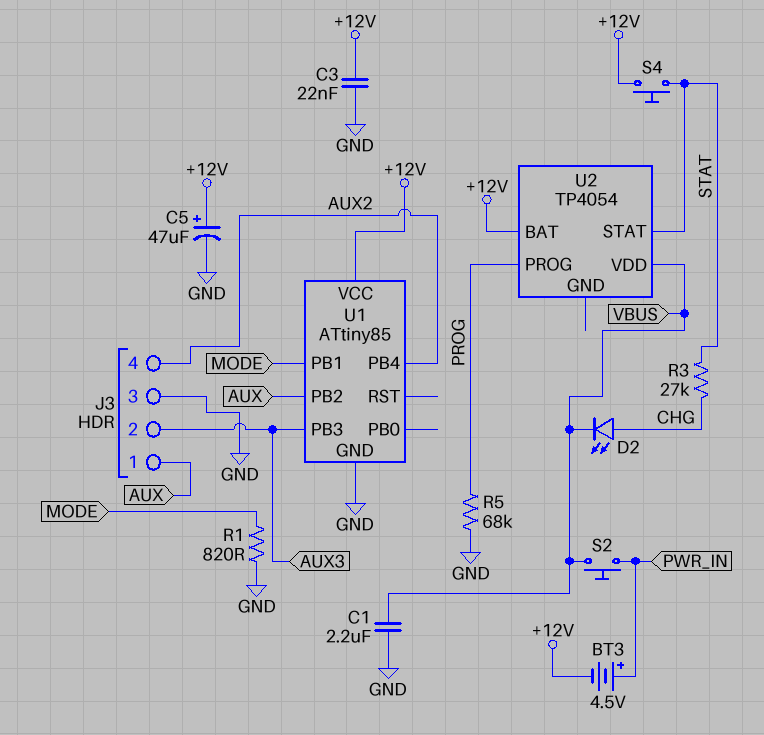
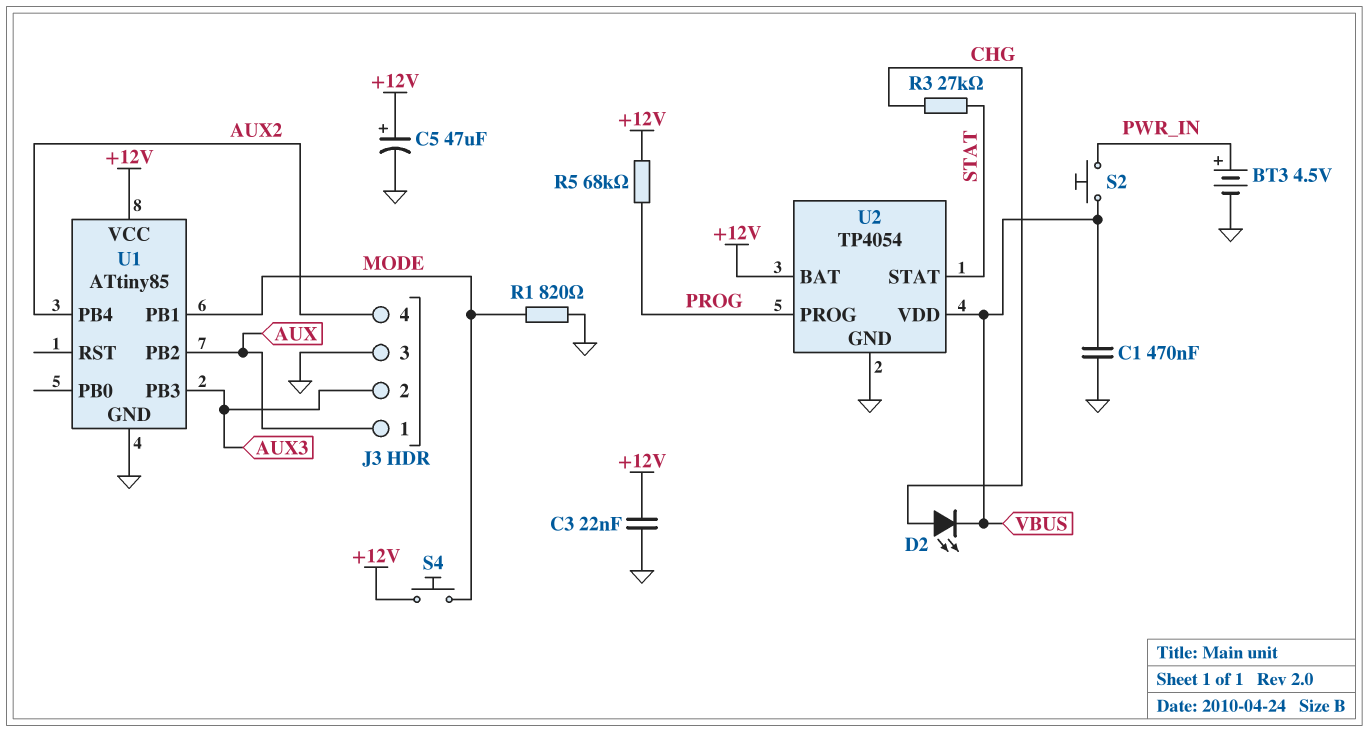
BT3: 4.5V (plus PWR_IN, minus +12V) -> 4.5V (plus PWR_IN, minus GND)
C1: 2.2uF (GND, VBUS) -> 470nF (GND, VBUS)
R5: 68k (GND, PROG) -> 68k (+12V, PROG)
S4: button (+12V, STAT) -> button (+12V, MODE)
U2 pin GND: none -> GND

